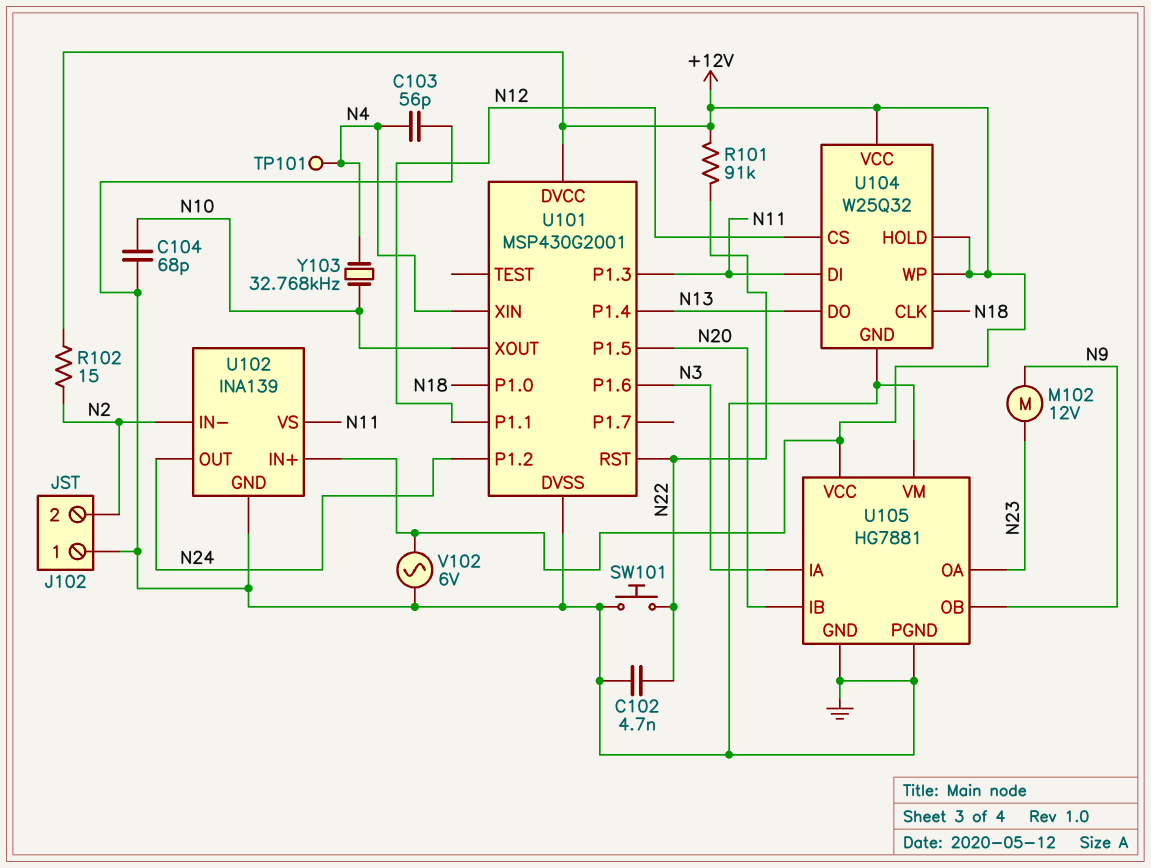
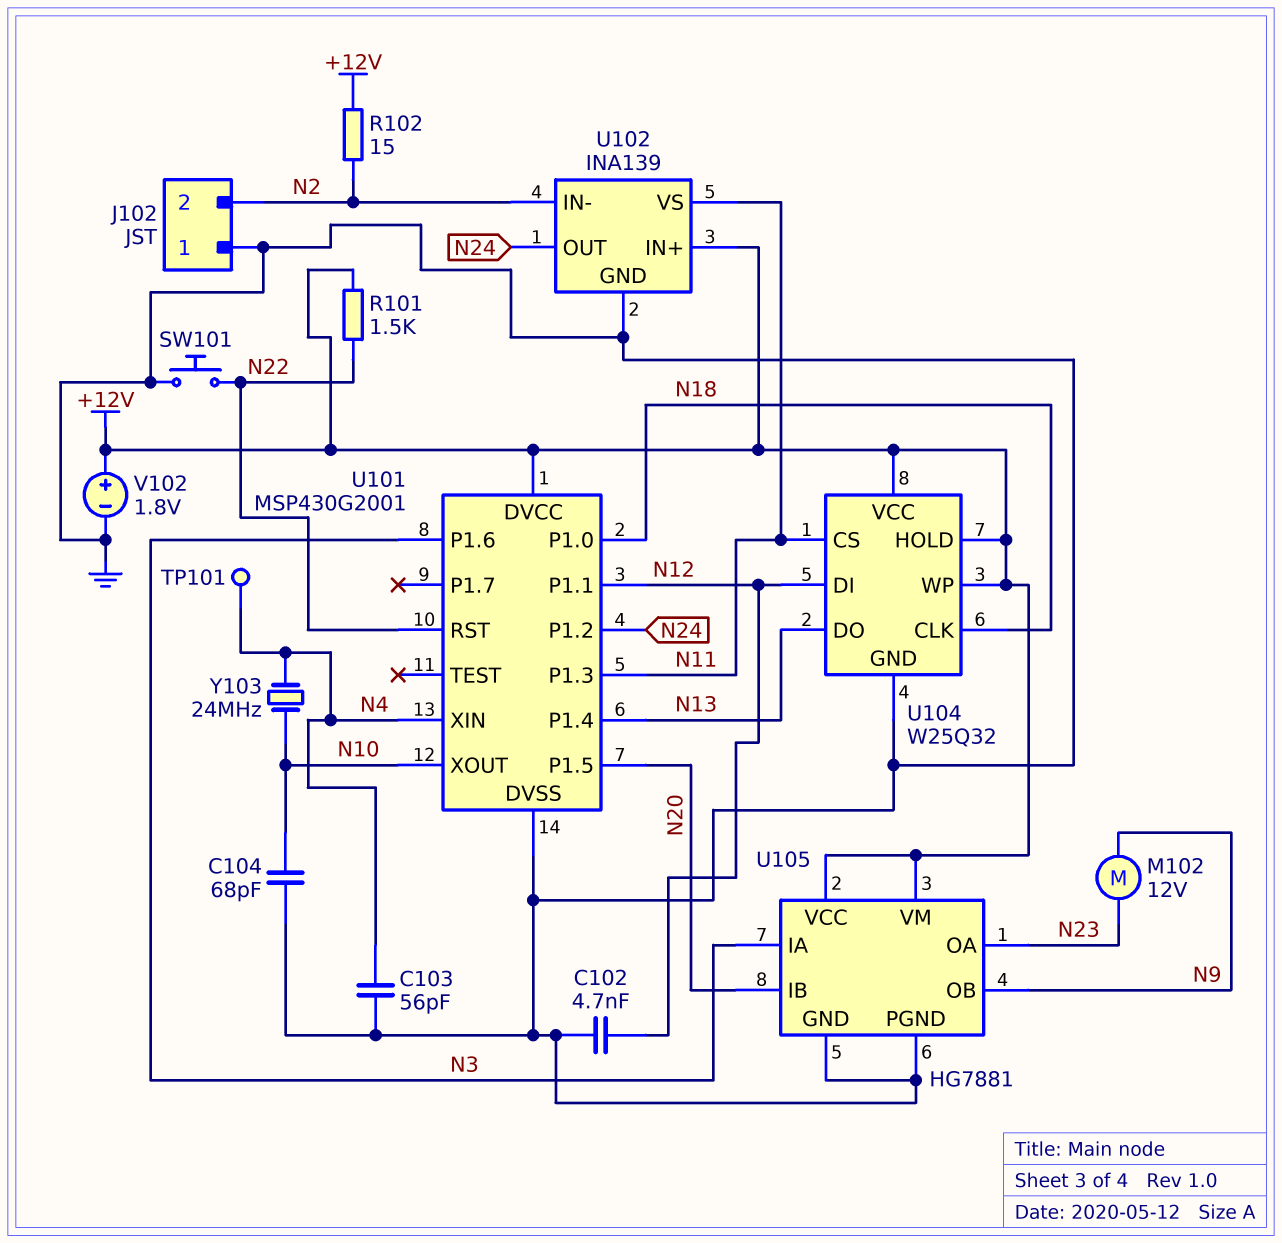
C102: 4.7nF (GND, N22) -> 4.7nF (GND, N12)
R101: 91k (+12V, N22) -> 1.5k (+12V, N22)
U104 pin CS: N12 -> N11
U104 pin DI: N11 -> N12
U105 pin VM: GND -> +12V
V102: AC 6V (+12V, GND) -> 1.8V (plus +12V, minus GND)
Y103: 32.768kHz (N4, N10) -> 24MHz (N4, N10)

